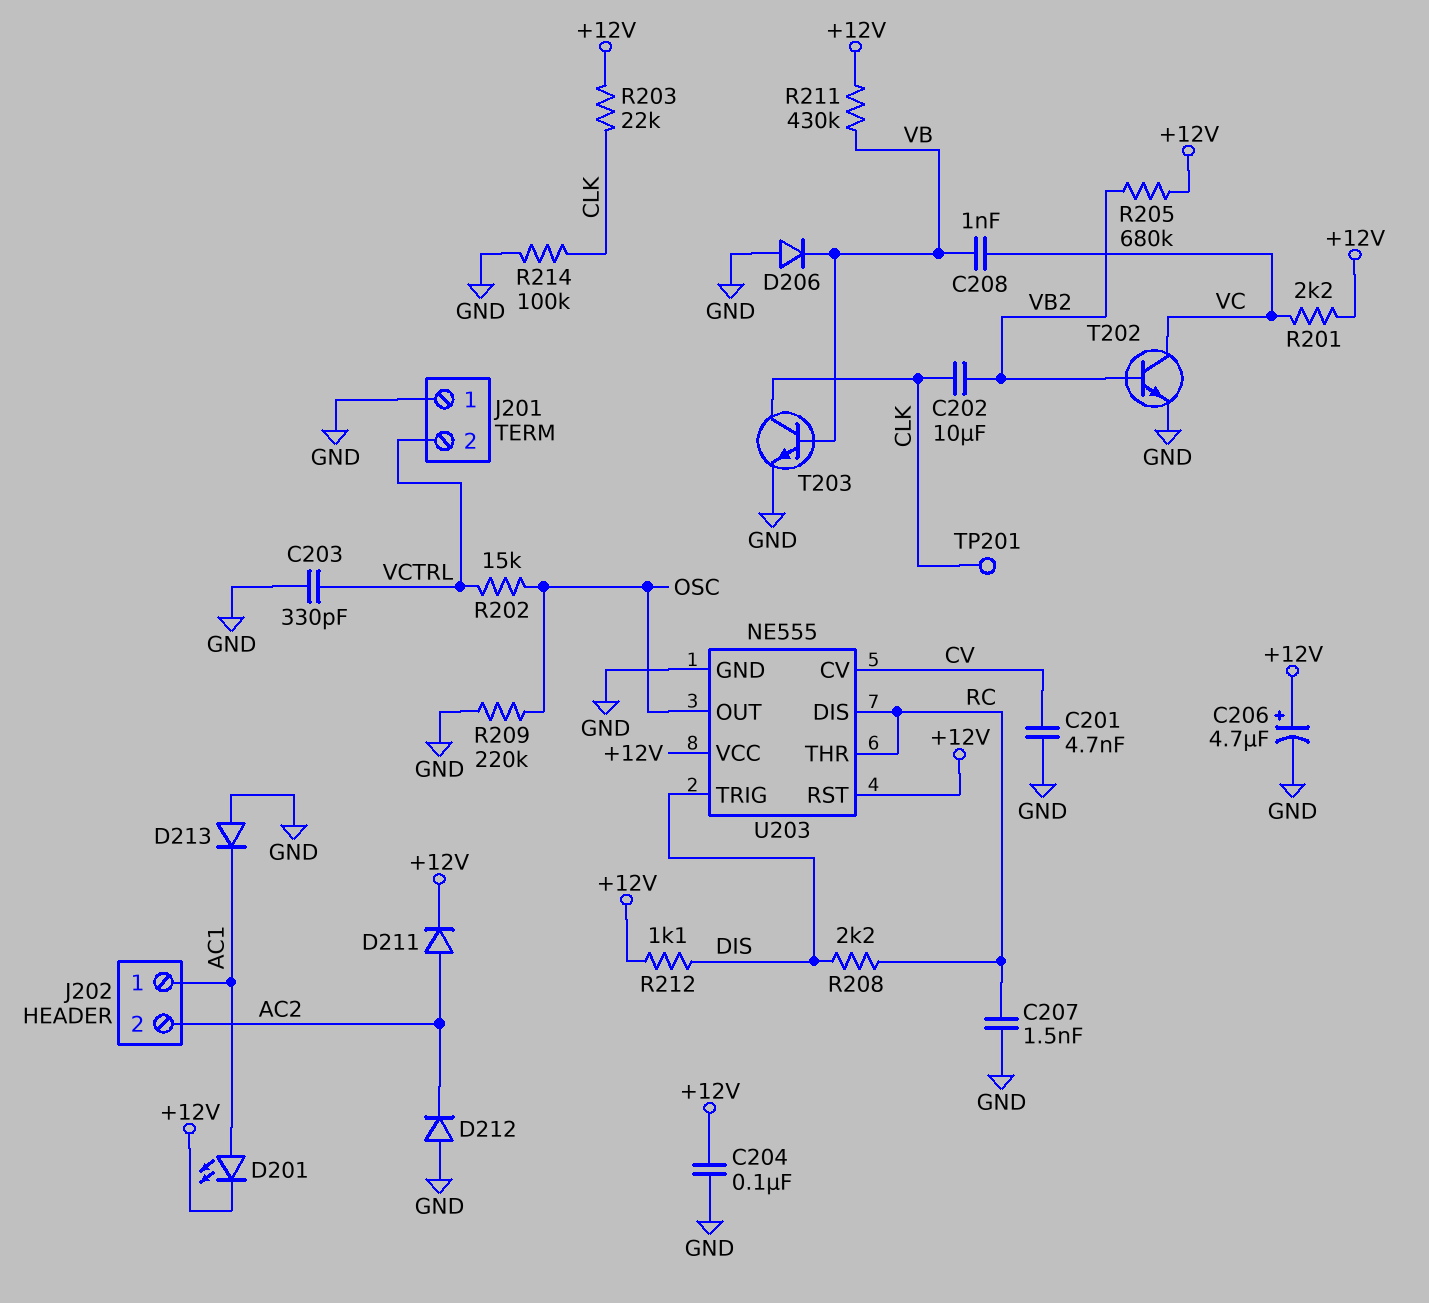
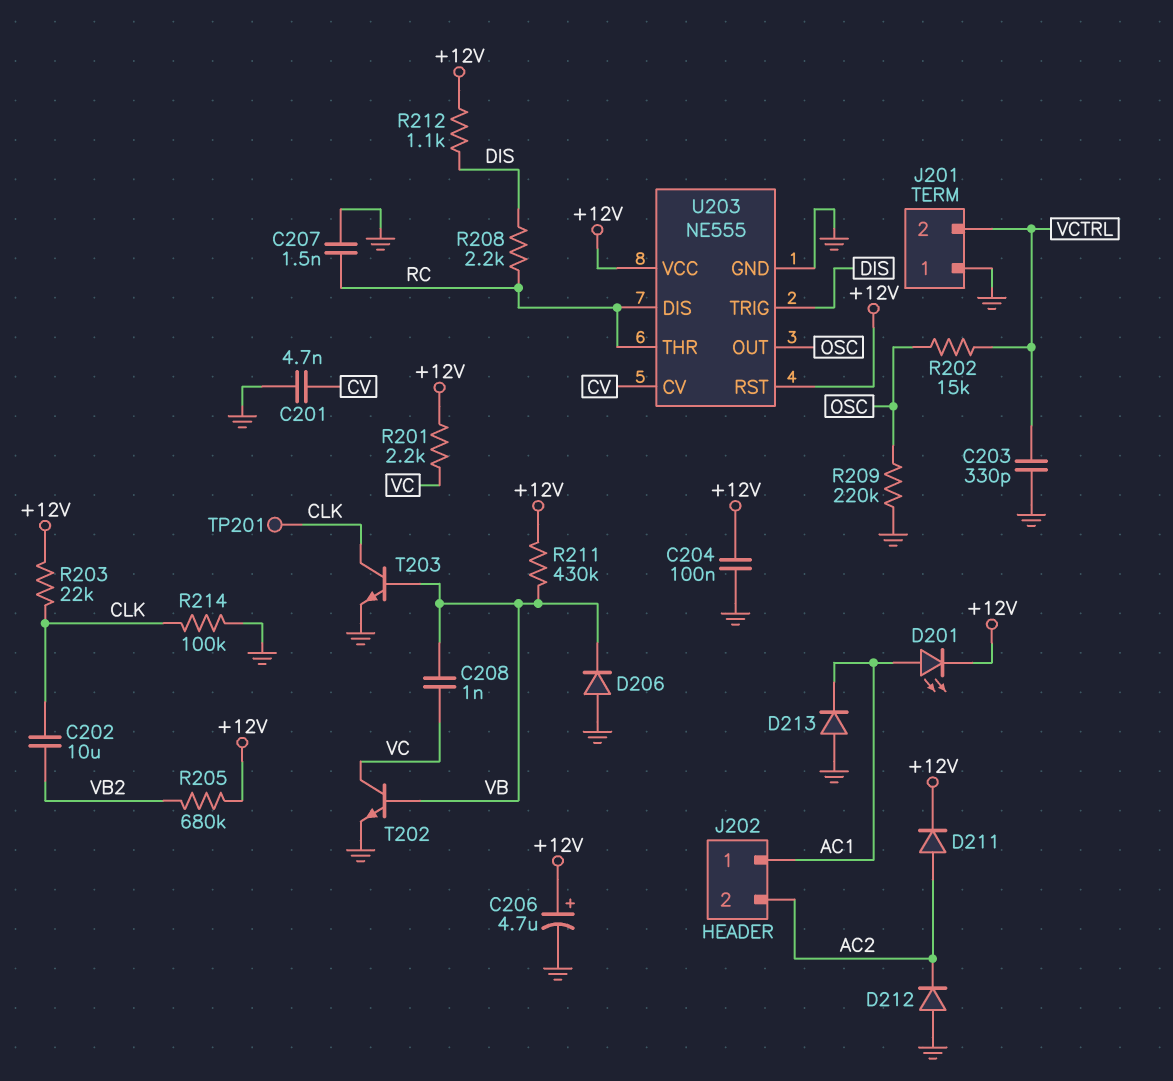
T202: NPN (B VB2, C VC, E GND) -> NPN (B VB, C VC, E GND)

